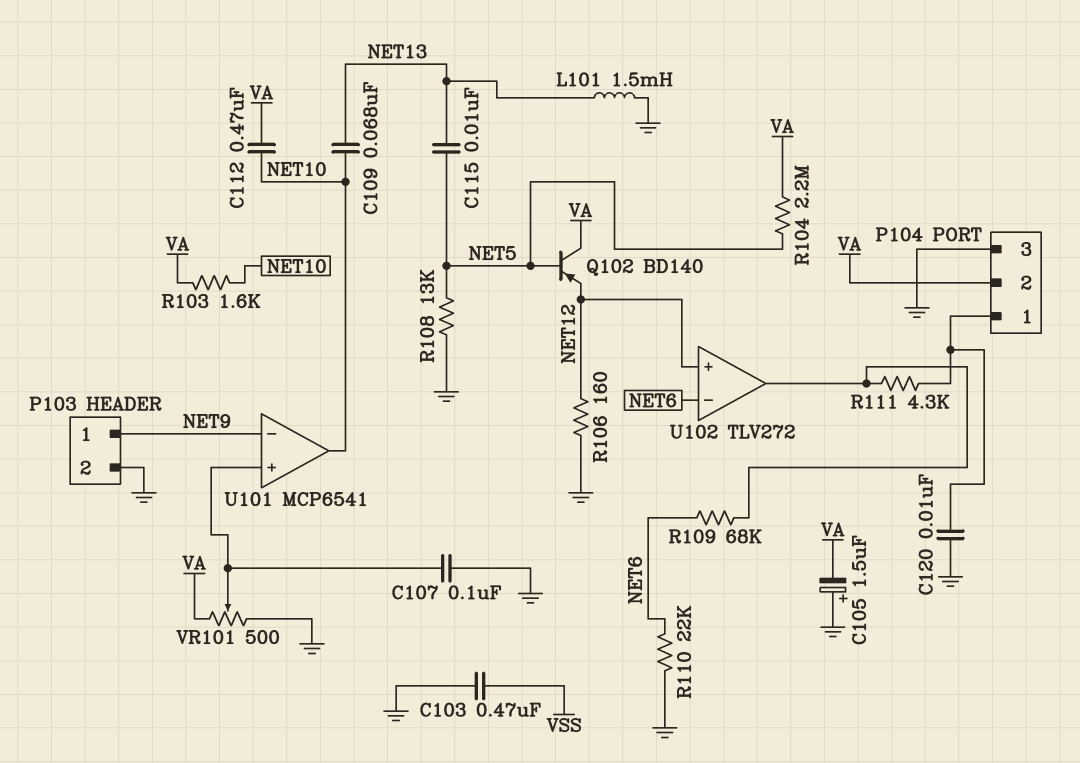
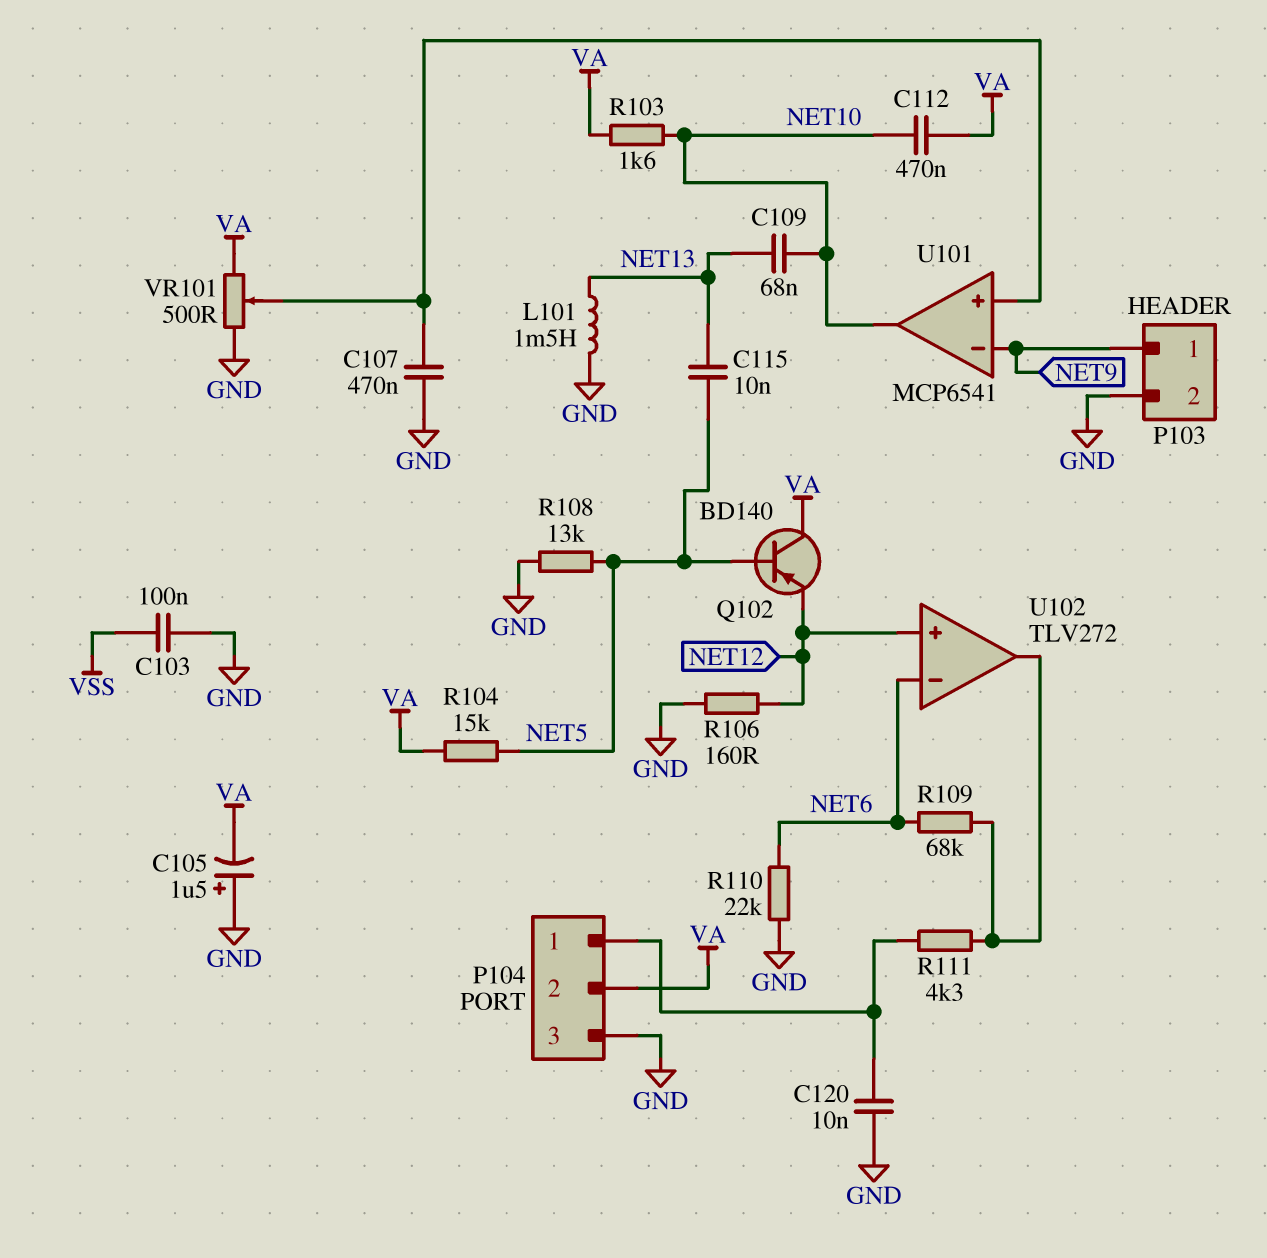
C103: 470nF (GND, VSS) -> 100nF (GND, VSS)
C107: 100nF (GND, U101/in+) -> 470nF (GND, U101/in+)
R104: 2.2M (NET5, VA) -> 15k (NET5, VA)

